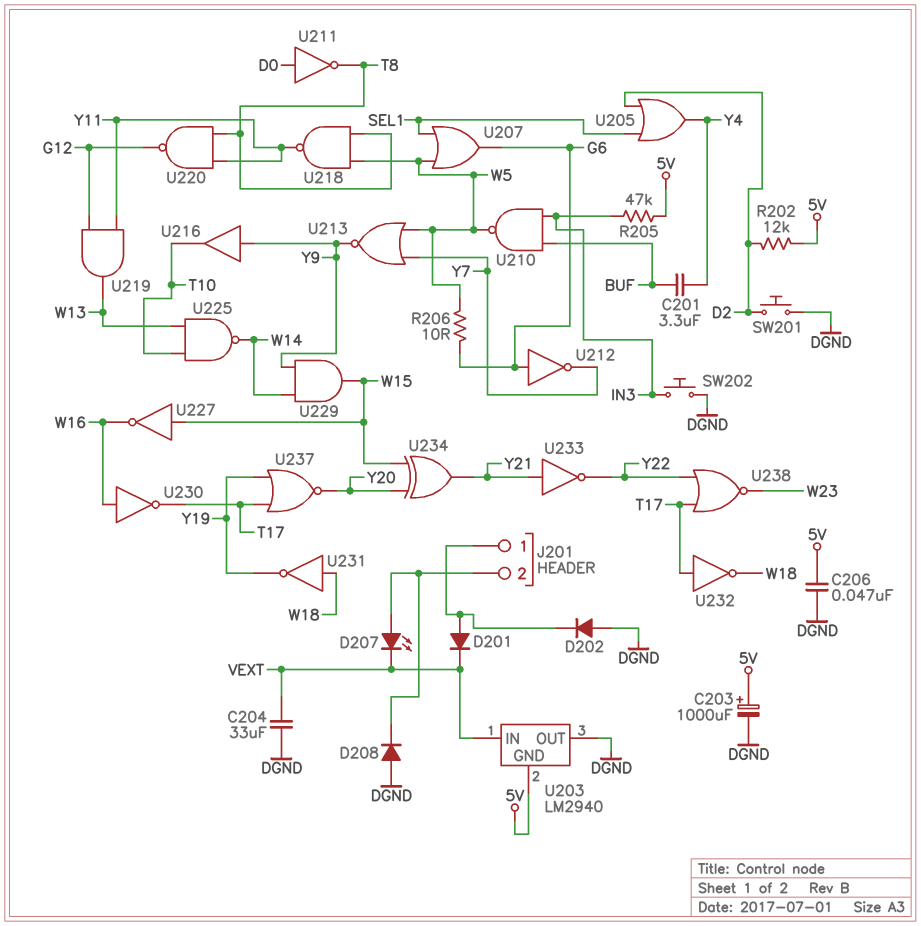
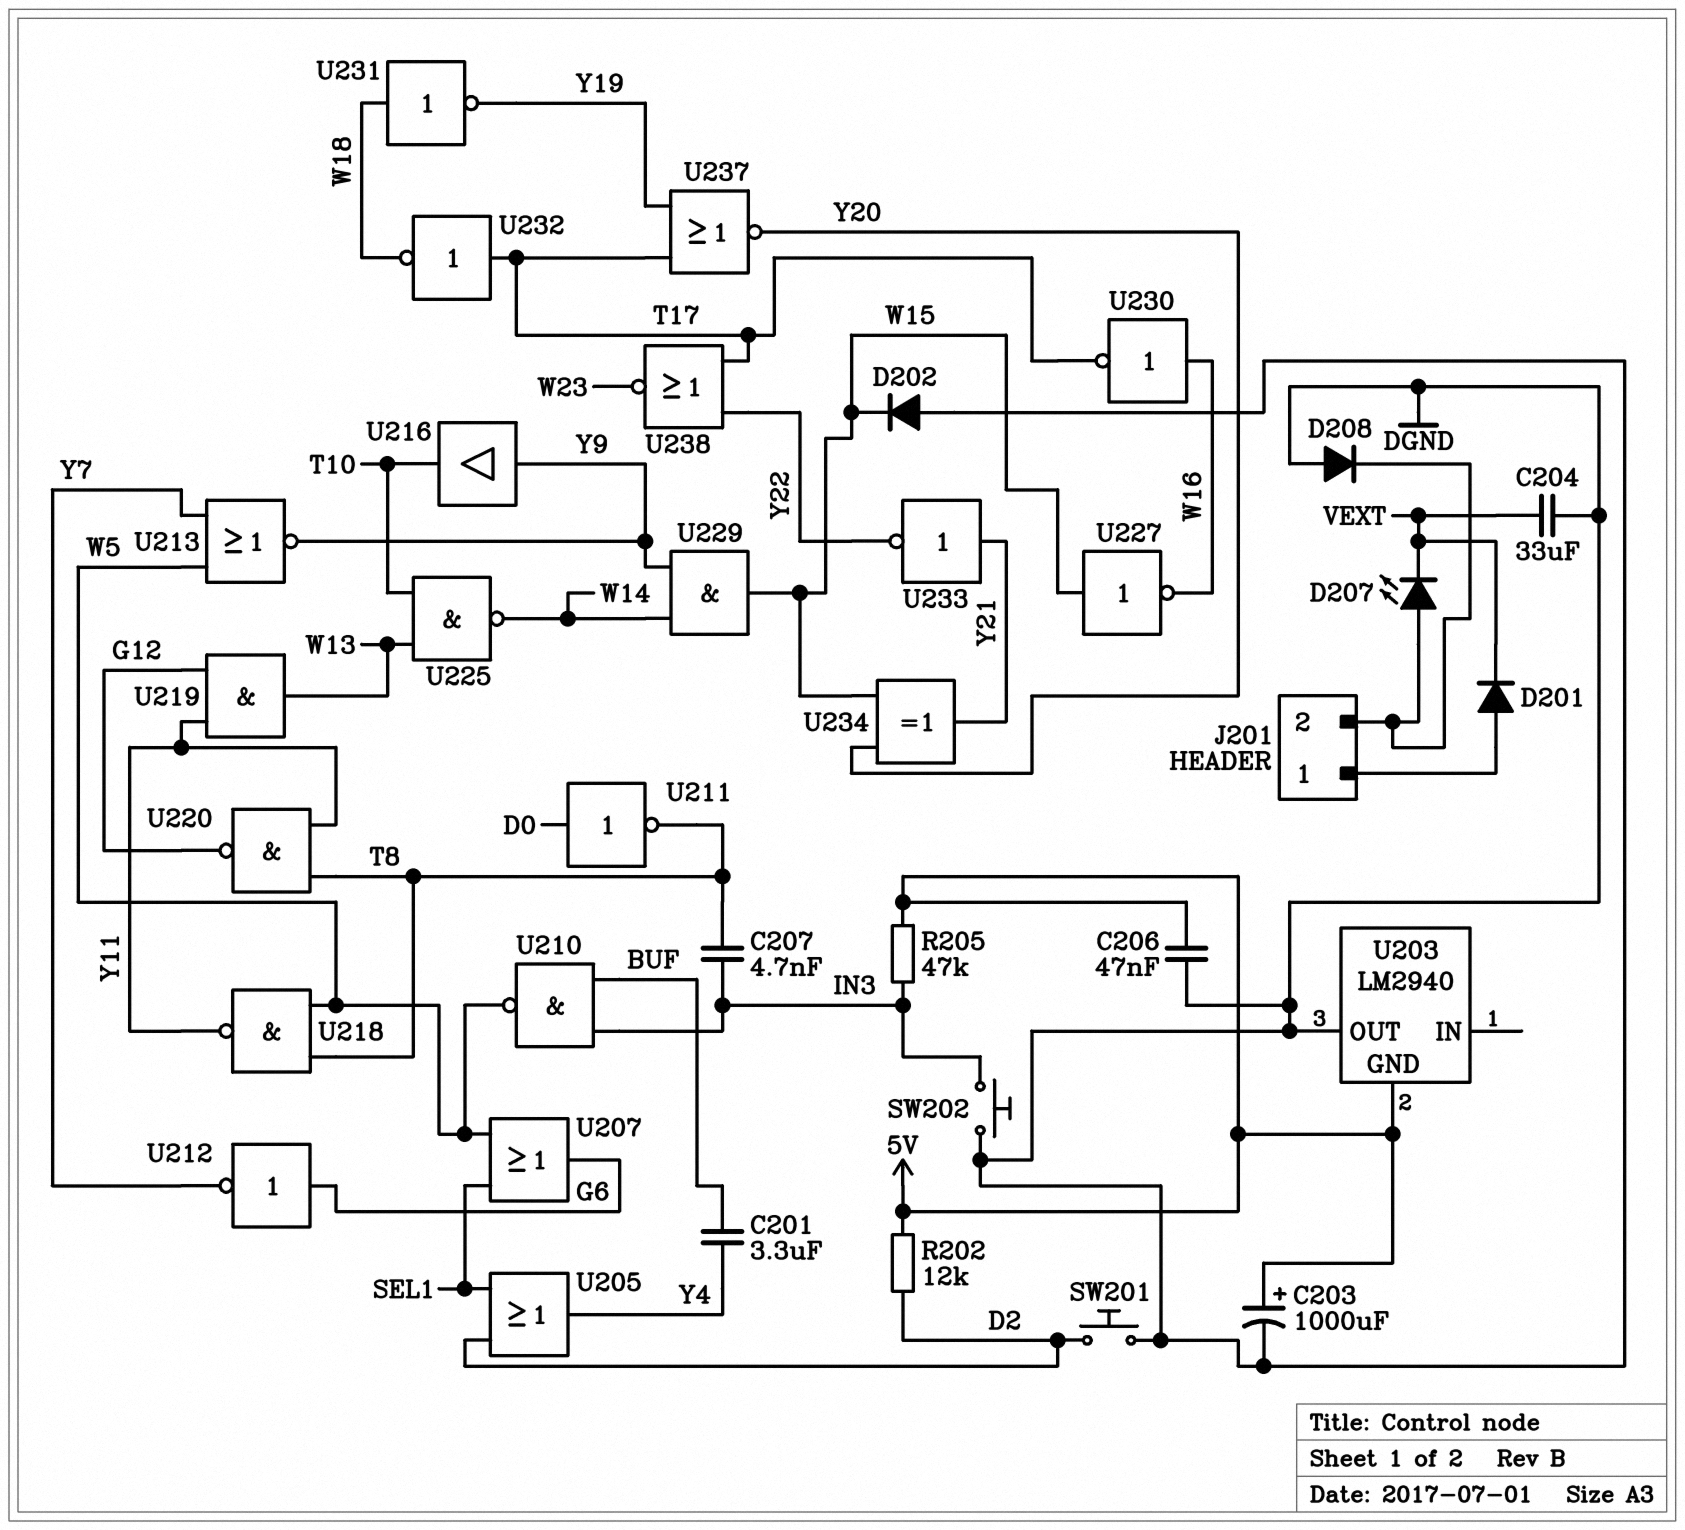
C207: none -> 4.7nF (IN3, T8)
D202: diode (A DGND, K J201/1) -> diode (A DGND, K W15)
R206: 10 (G6, W5) -> none
U203 pin IN: VEXT -> none

